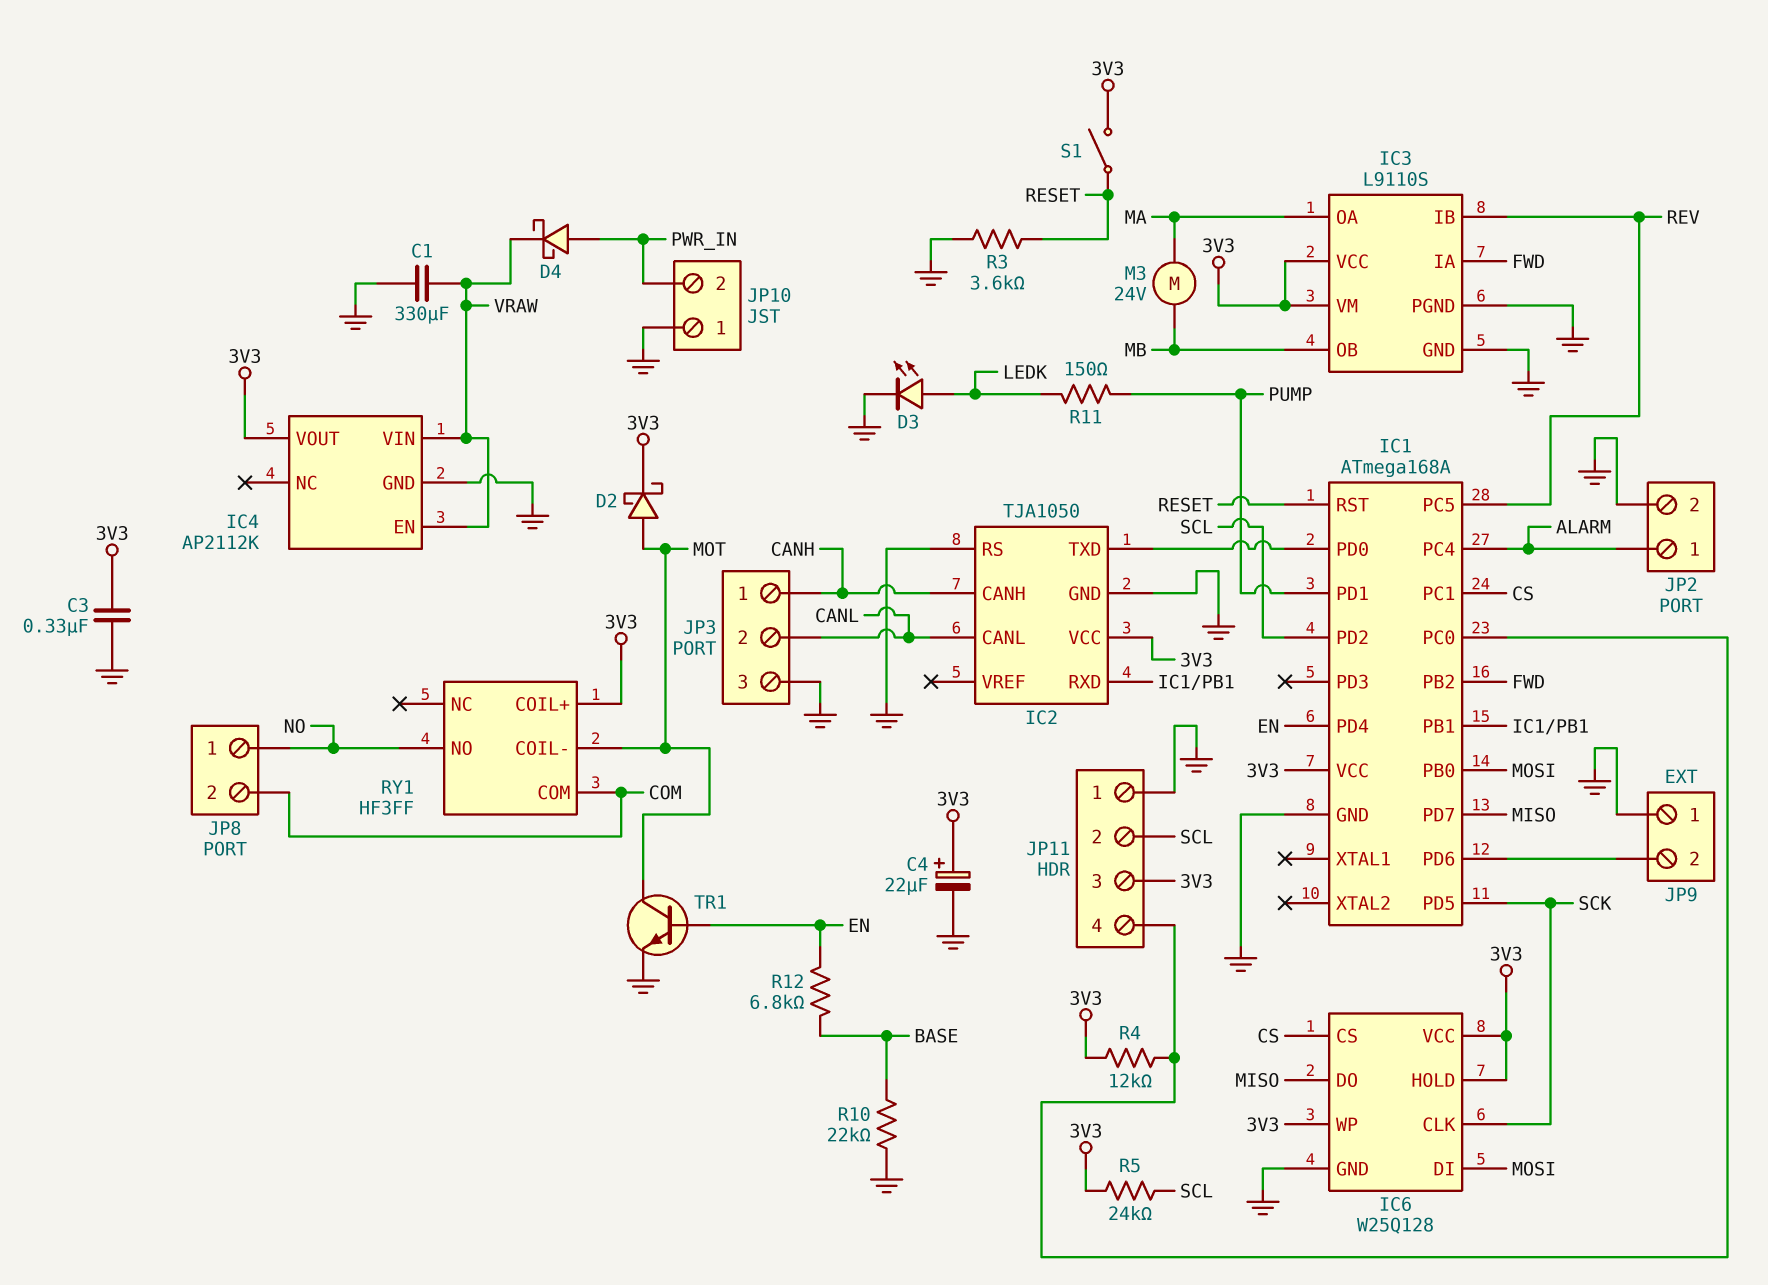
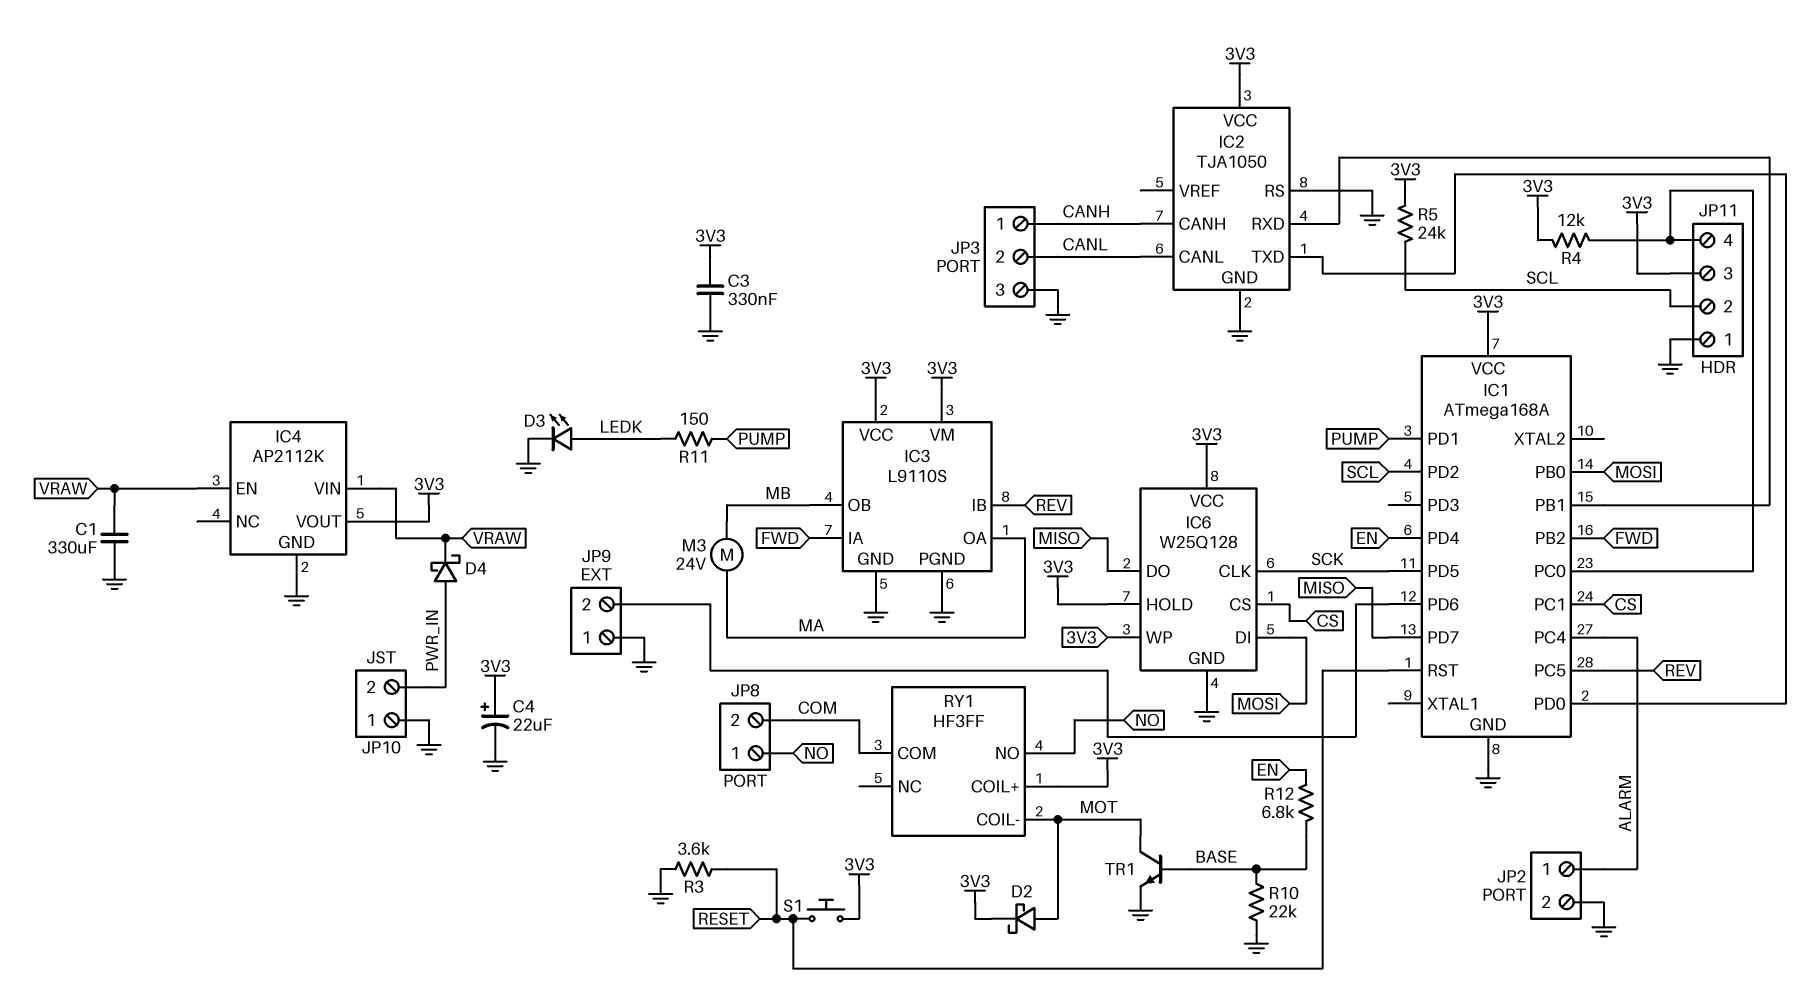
S1: switch (3V3, RESET) -> button (3V3, RESET)
TR1: NPN (B EN, C MOT, E GND) -> NPN (B BASE, C MOT, E GND)

